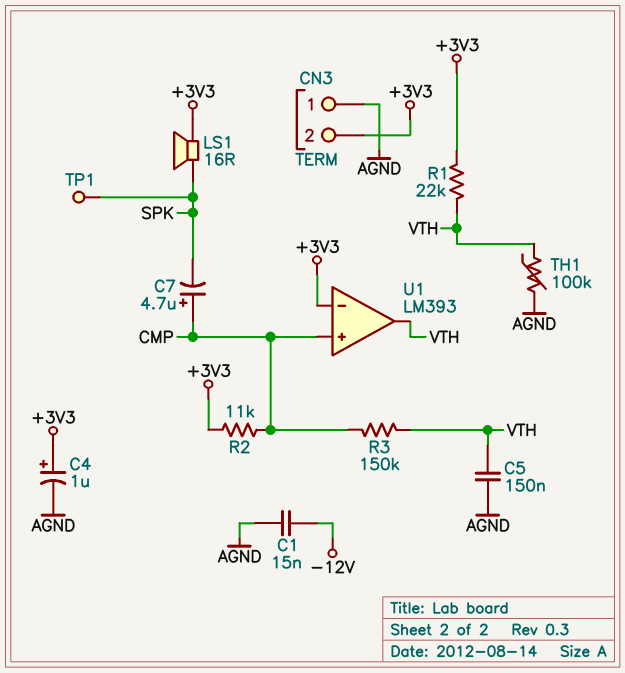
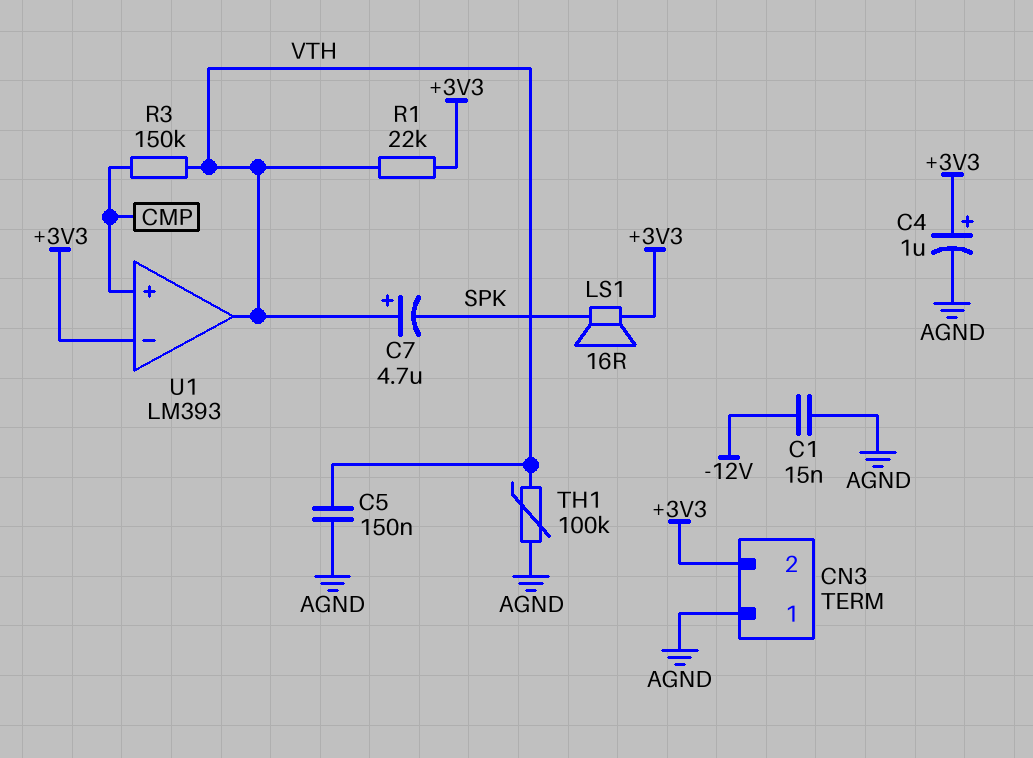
C7: 4.7uF (plus CMP, minus SPK) -> 4.7uF (plus VTH, minus SPK)
R2: 11k (+3V3, CMP) -> none
TP1: test point (SPK) -> none

